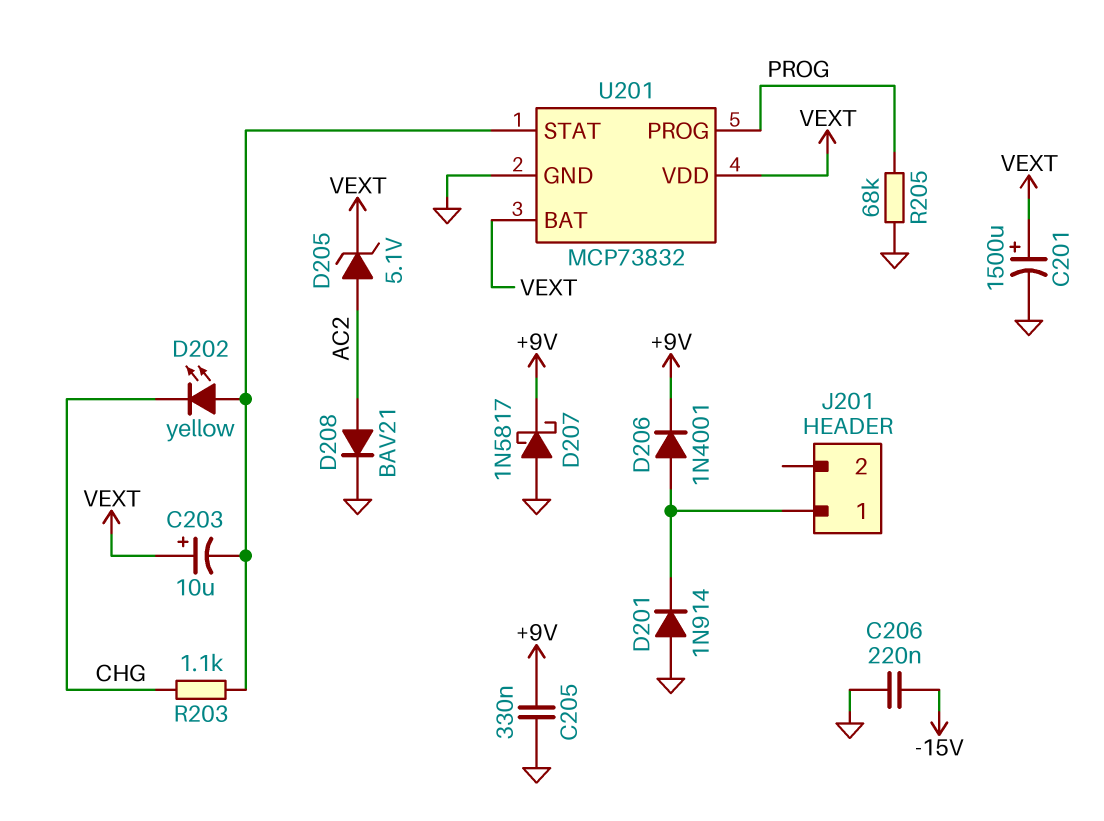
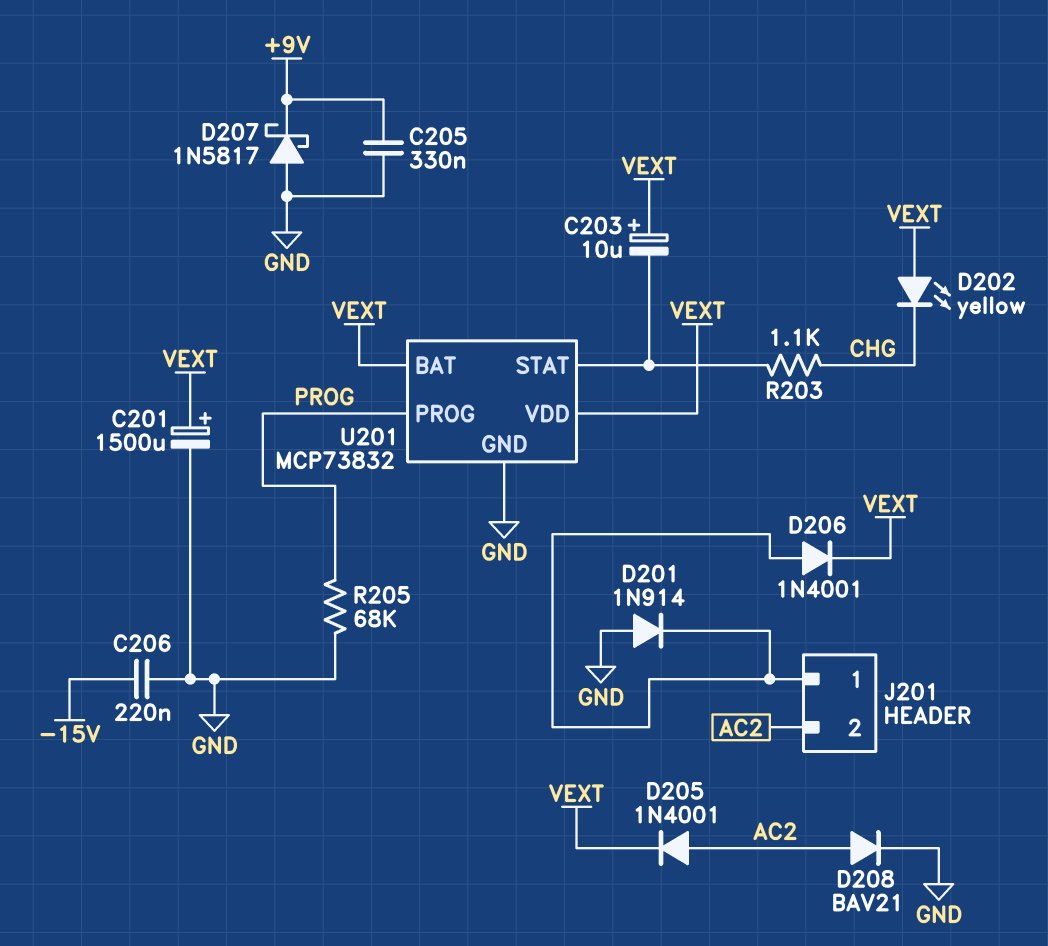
D202: LED yellow (A U201/STAT, K CHG) -> LED yellow (A VEXT, K CHG)
D205: zener 5.1V (A AC2, K VEXT) -> diode 1N4001 (A AC2, K VEXT)
D206: diode 1N4001 (A J201/1, K +9V) -> diode 1N4001 (A J201/1, K VEXT)
J201 pin 2: none -> AC2

